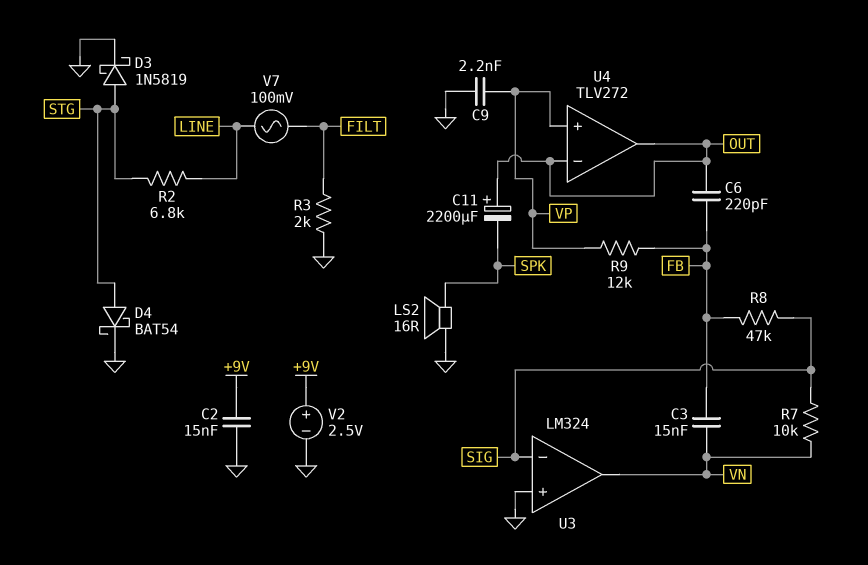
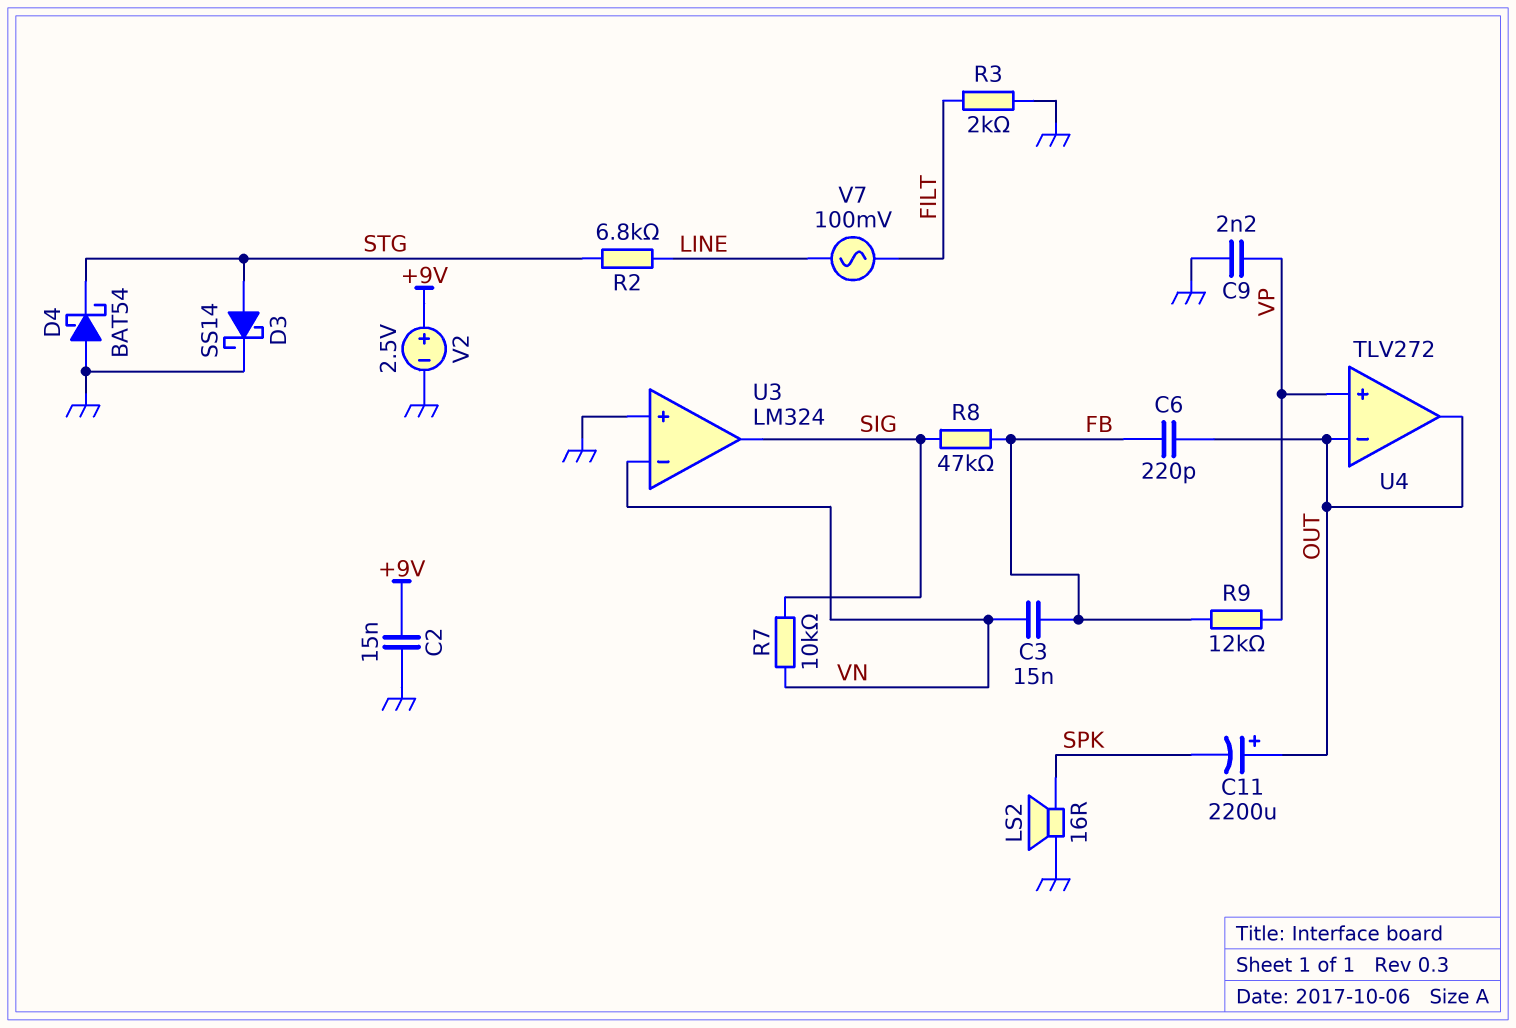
D3: schottky 1N5819 (A STG, K GND) -> schottky SS14 (A STG, K GND)
D4: schottky BAT54 (A STG, K GND) -> schottky BAT54 (A GND, K STG)
U3 pin in-: SIG -> VN
U3 pin out: VN -> SIG

